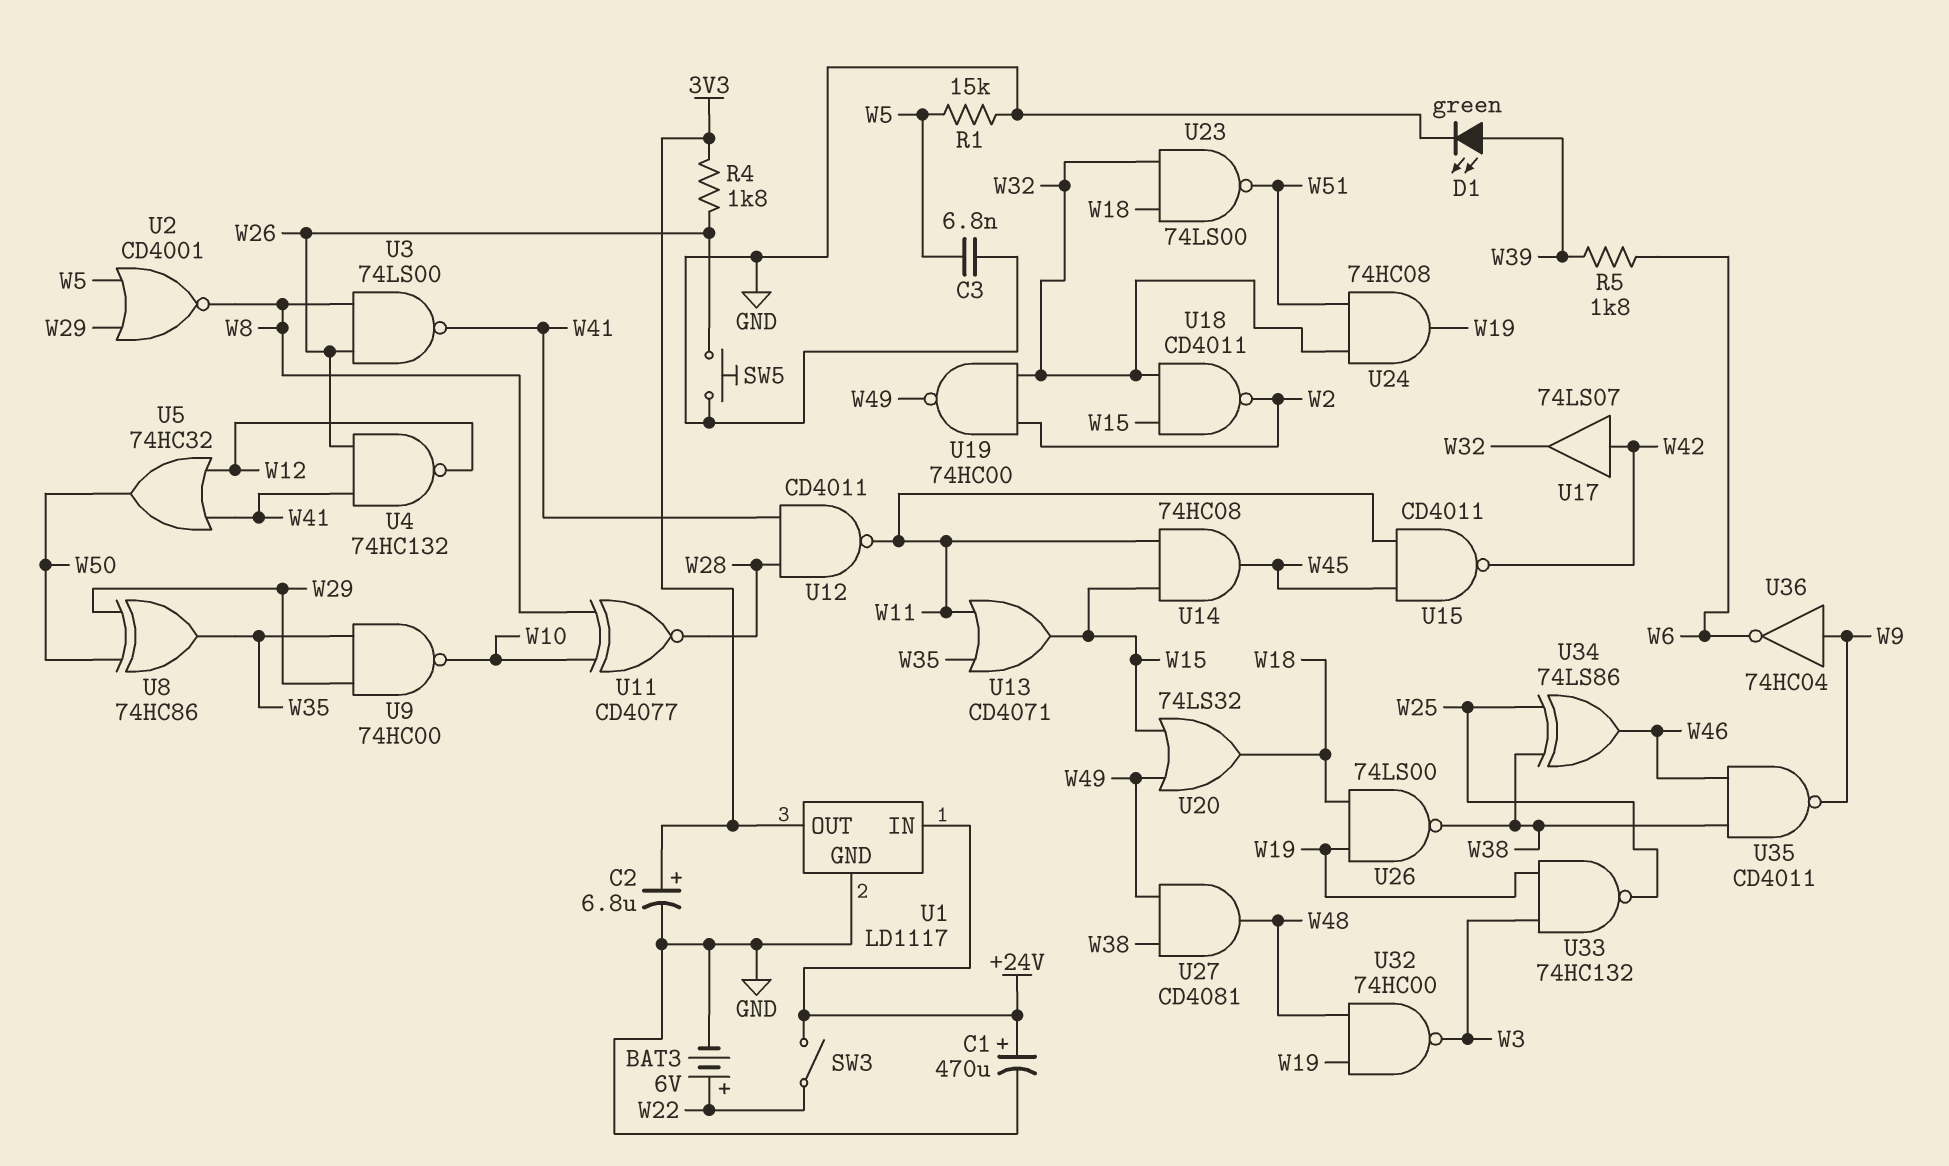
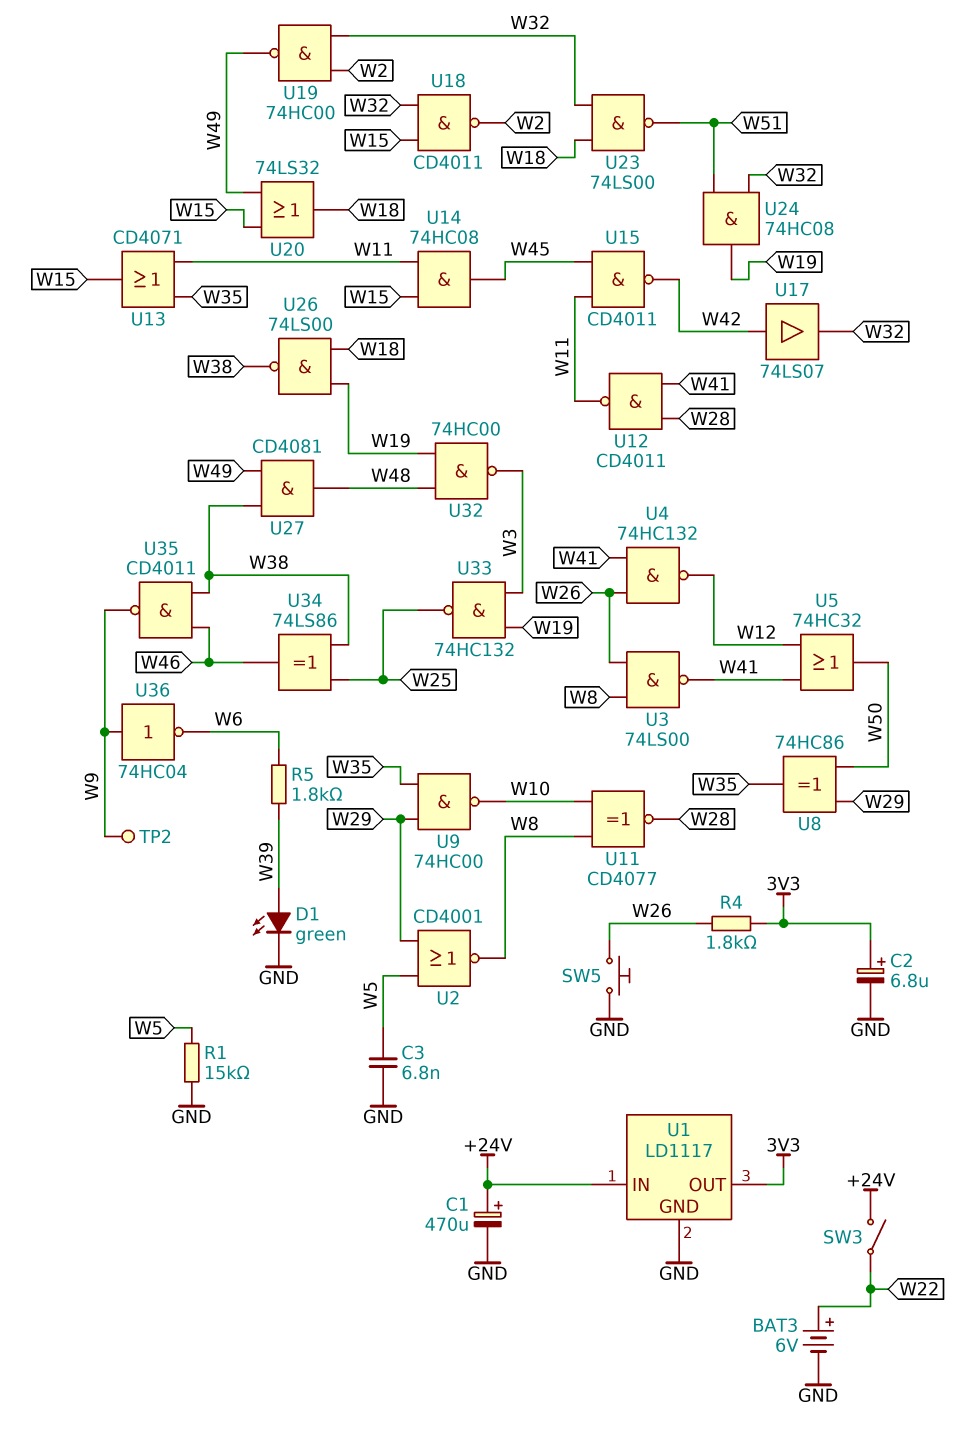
TP2: none -> test point (W9)

